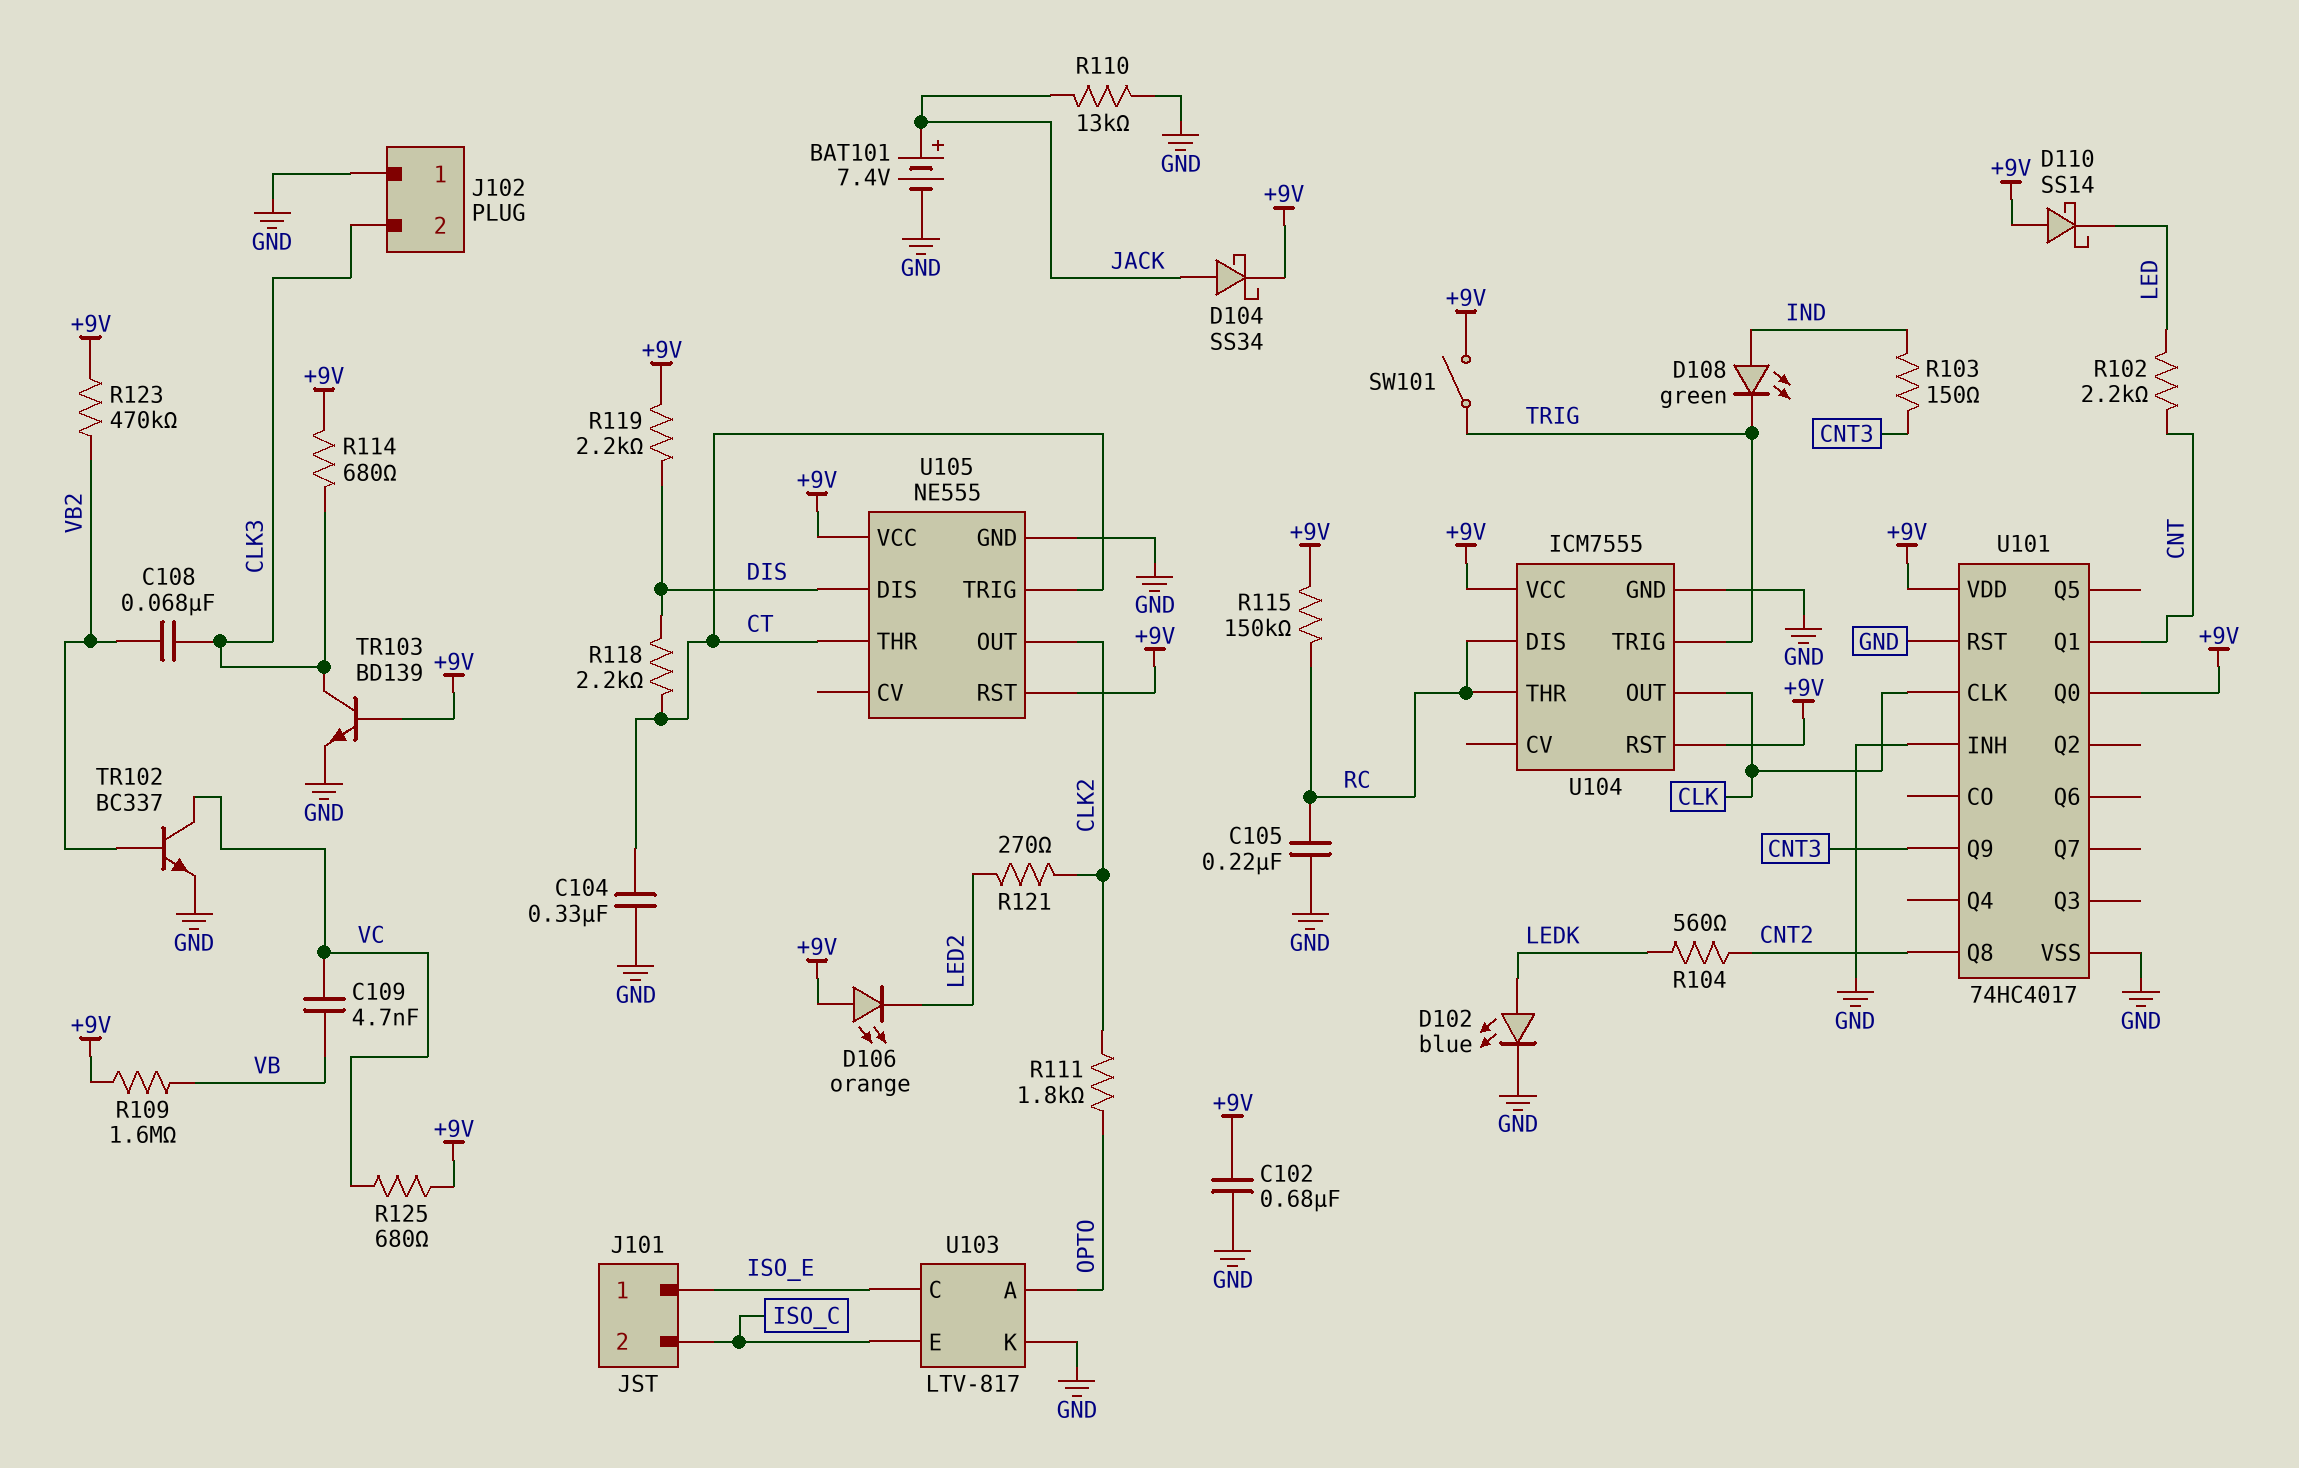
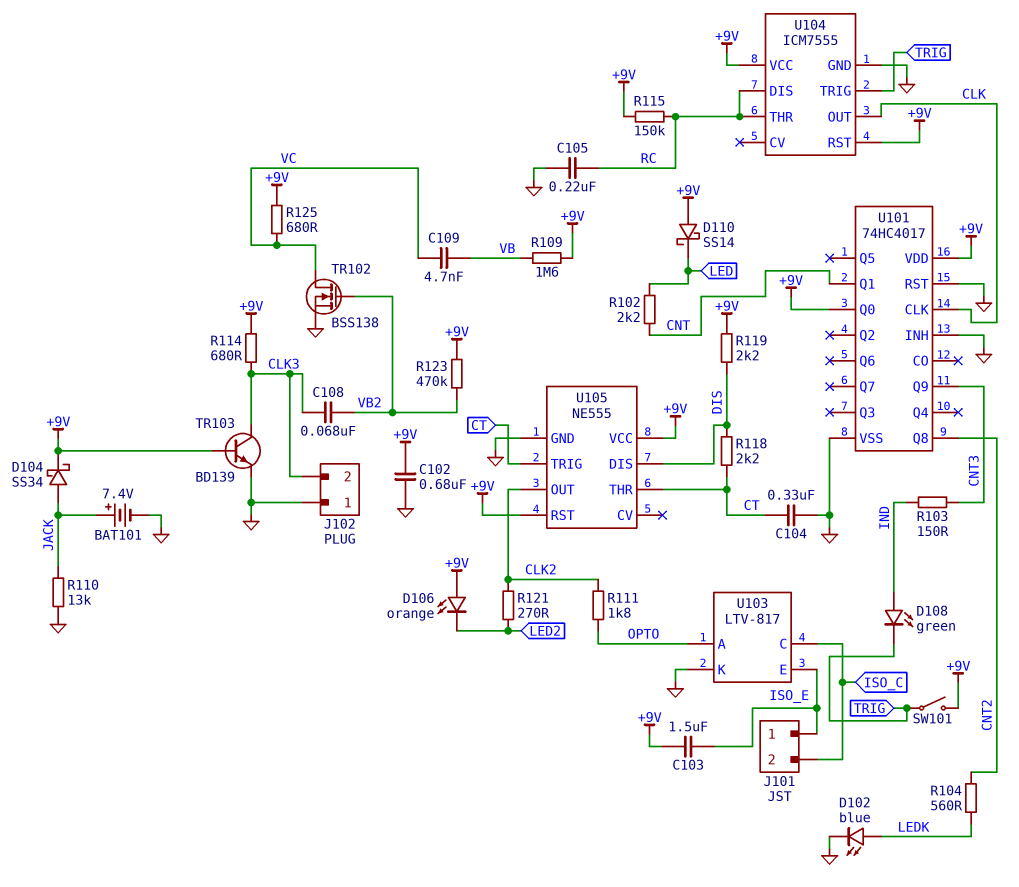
C103: none -> 1.5uF (+9V, ISO_E)
TR102: NPN BC337 (B VB2, C VC, E GND) -> NMOS BSS138 (G VB2, D VC, S GND)
U103 pin C: ISO_E -> ISO_C
U103 pin E: ISO_C -> ISO_E

